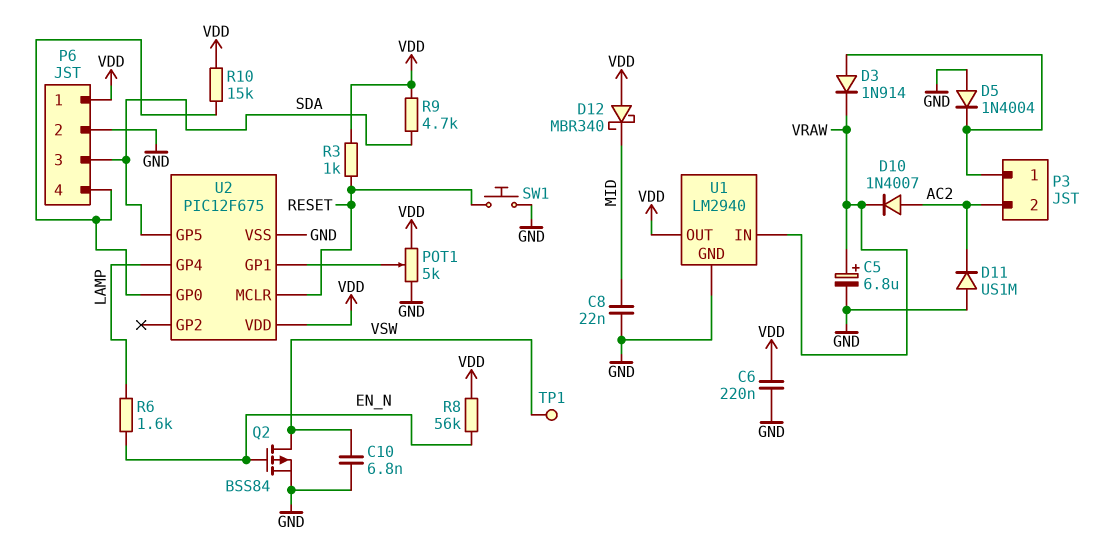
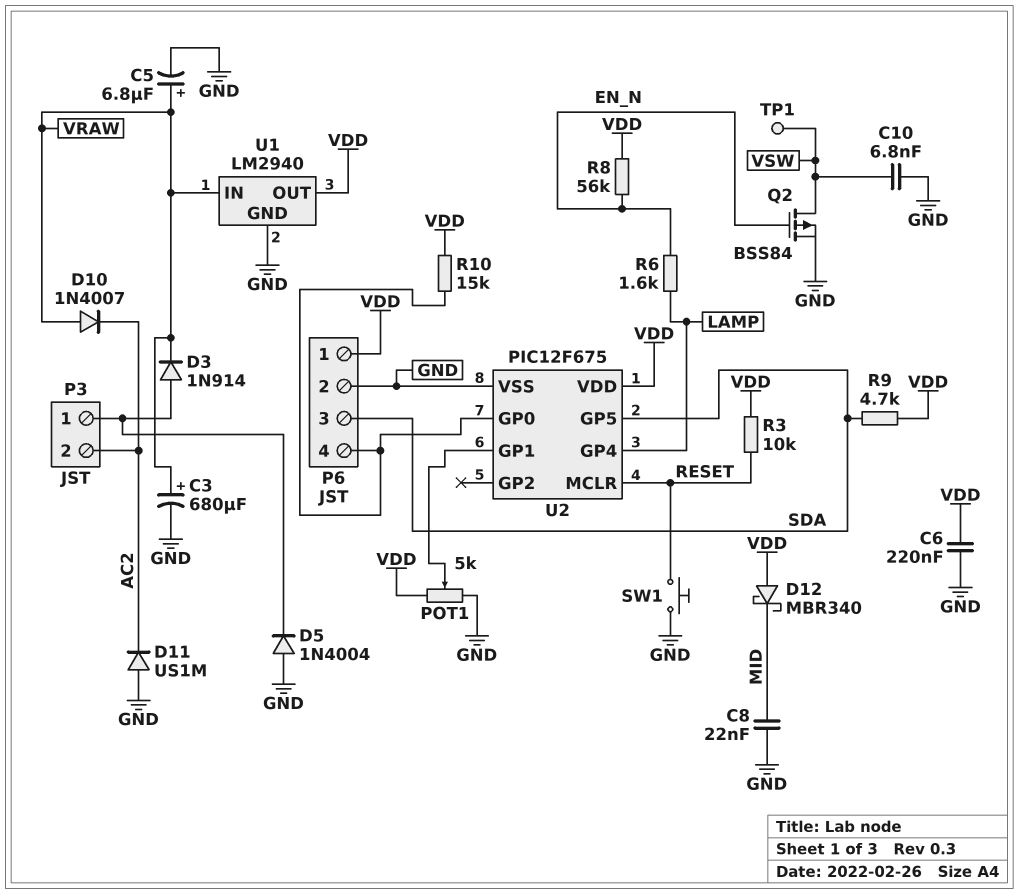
C3: none -> 680uF (plus VRAW, minus GND)
D10: diode 1N4007 (A AC2, K VRAW) -> diode 1N4007 (A VRAW, K AC2)
R3: 1k (RESET, VDD) -> 10k (RESET, VDD)

